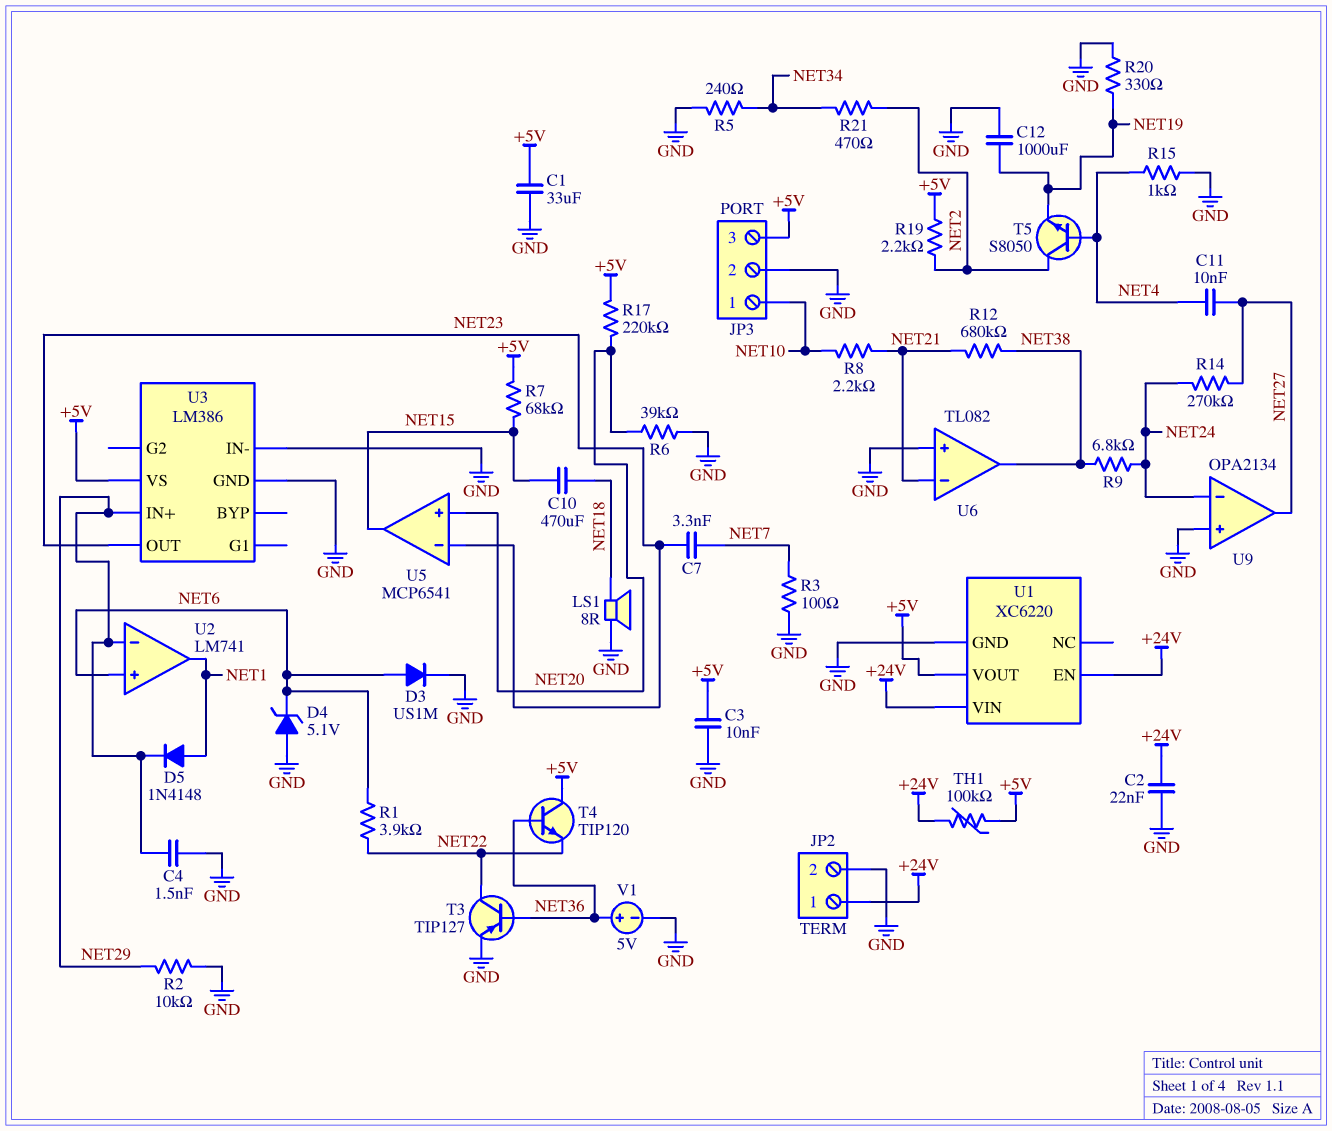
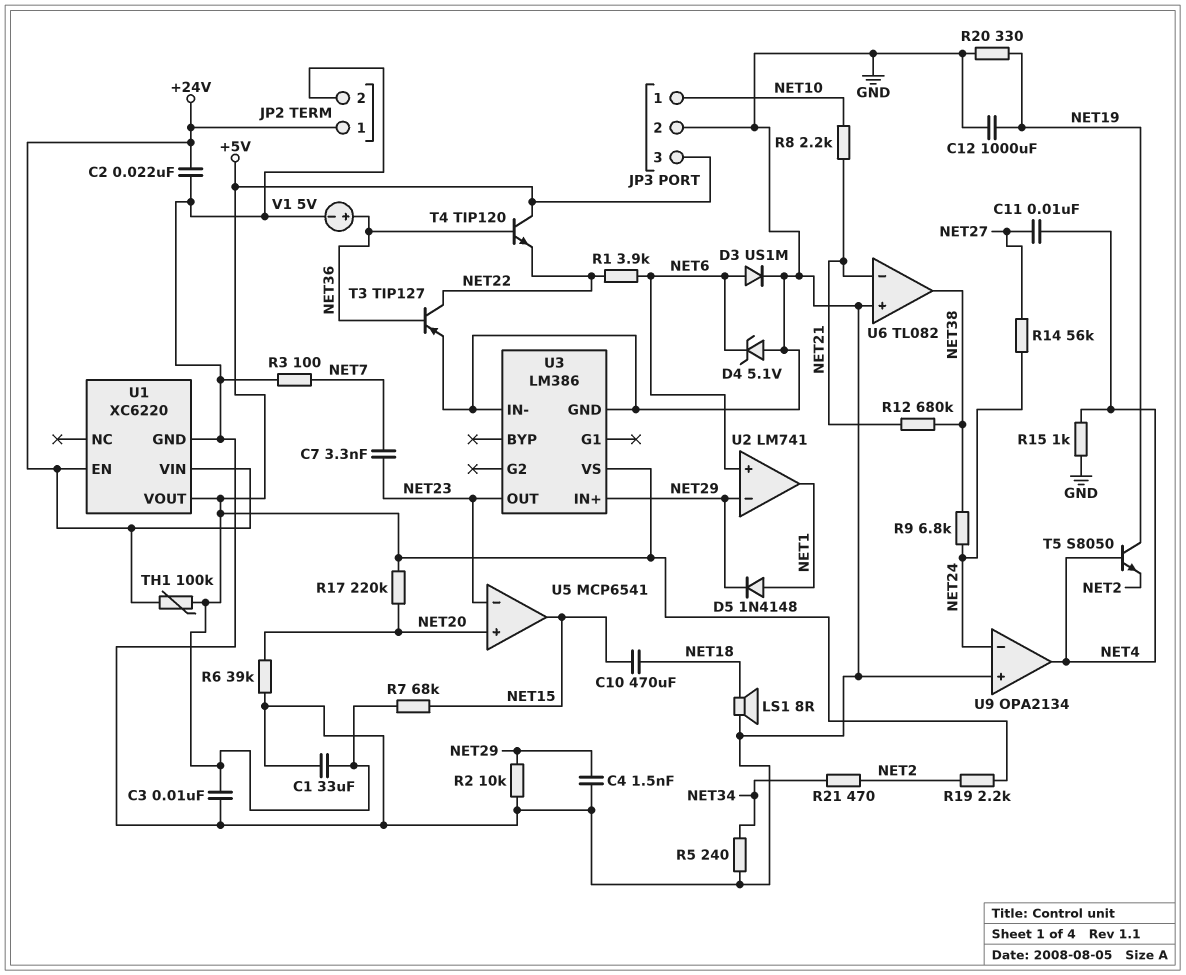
R14: 270k (NET24, NET27) -> 56k (NET24, NET27)
T5: NPN S8050 (B NET4, C NET2, E NET19) -> NPN S8050 (B NET4, C NET19, E NET2)
U9 pin out: NET27 -> NET4

